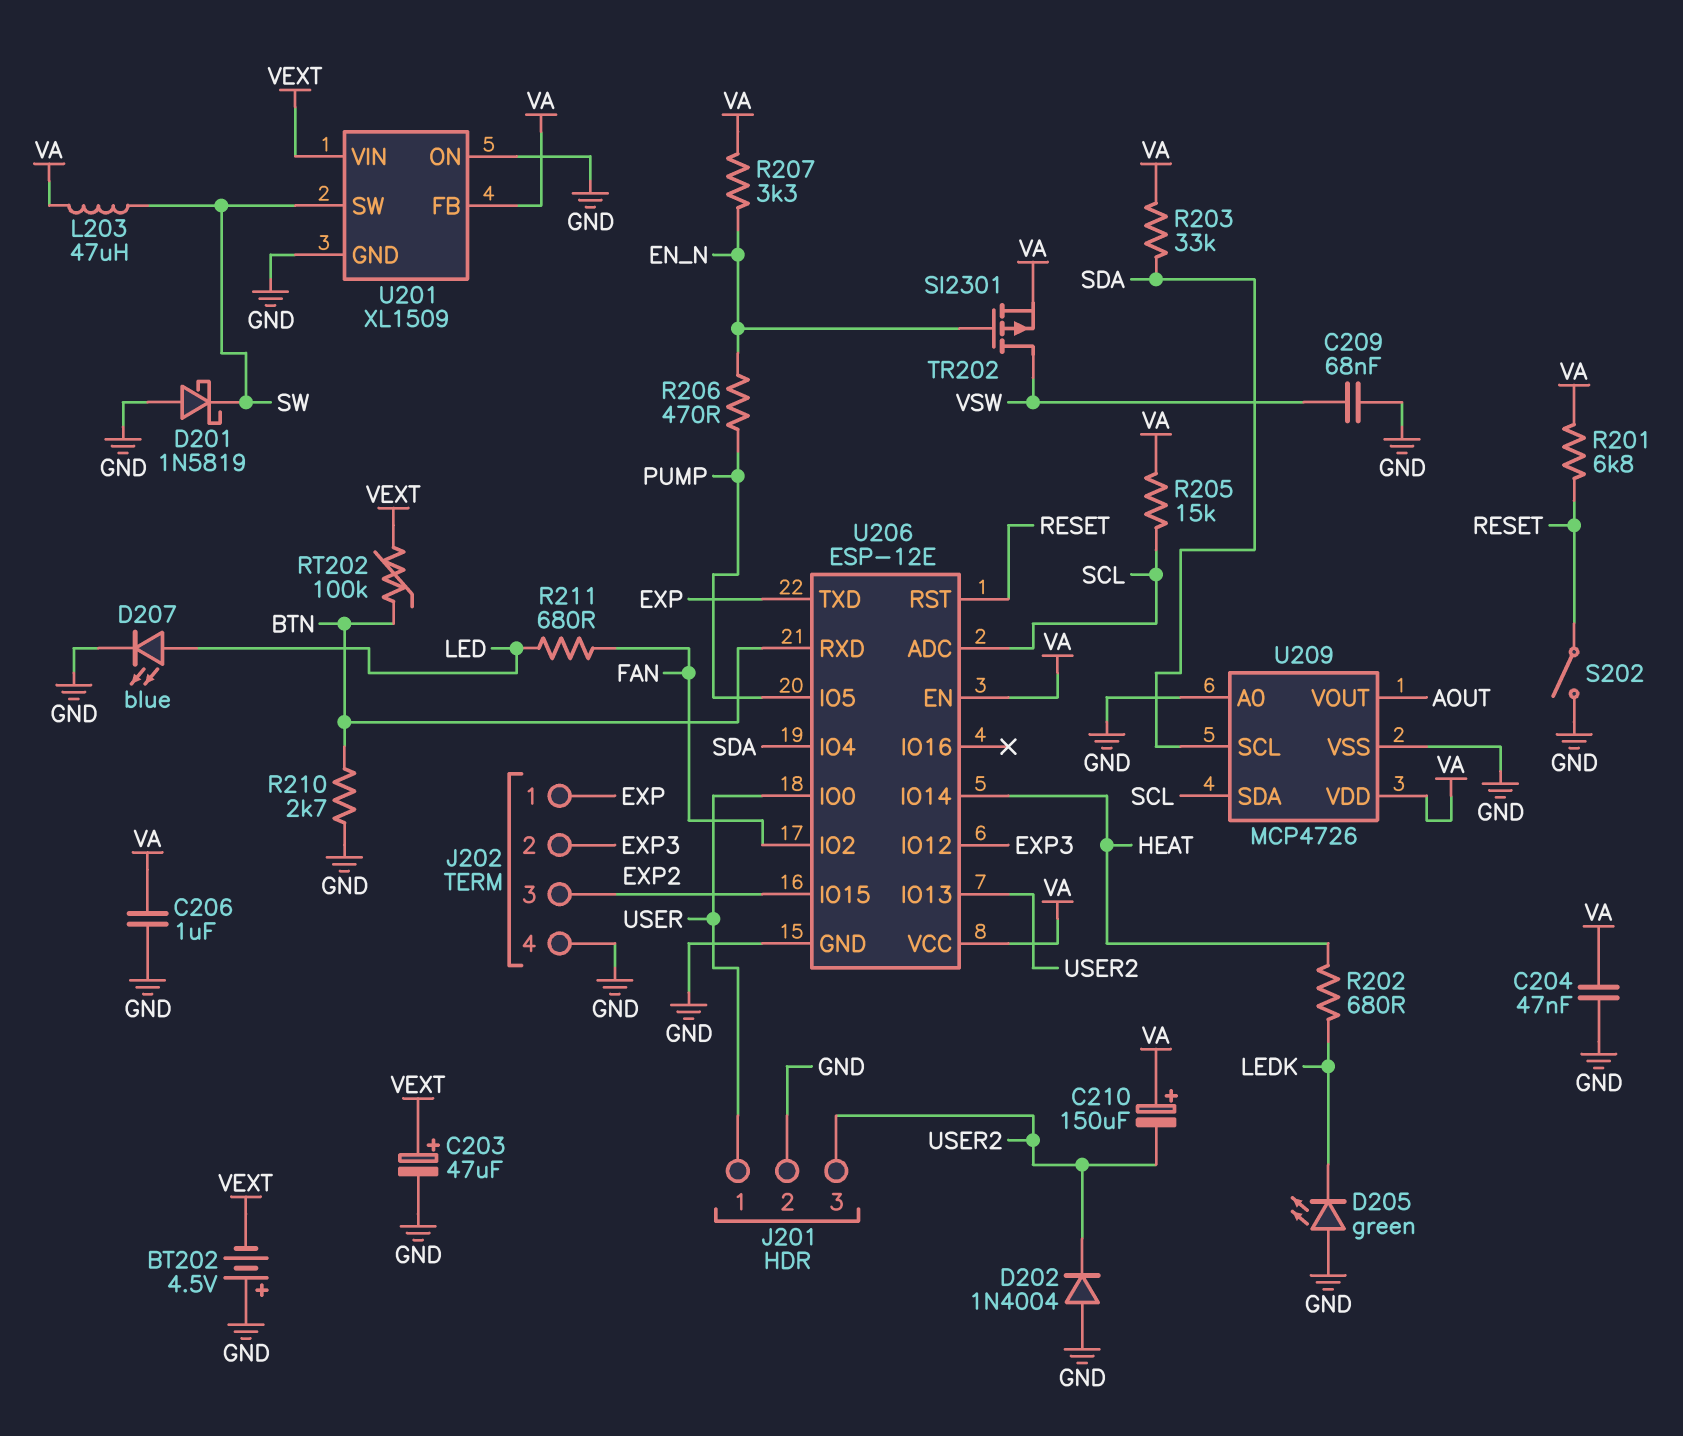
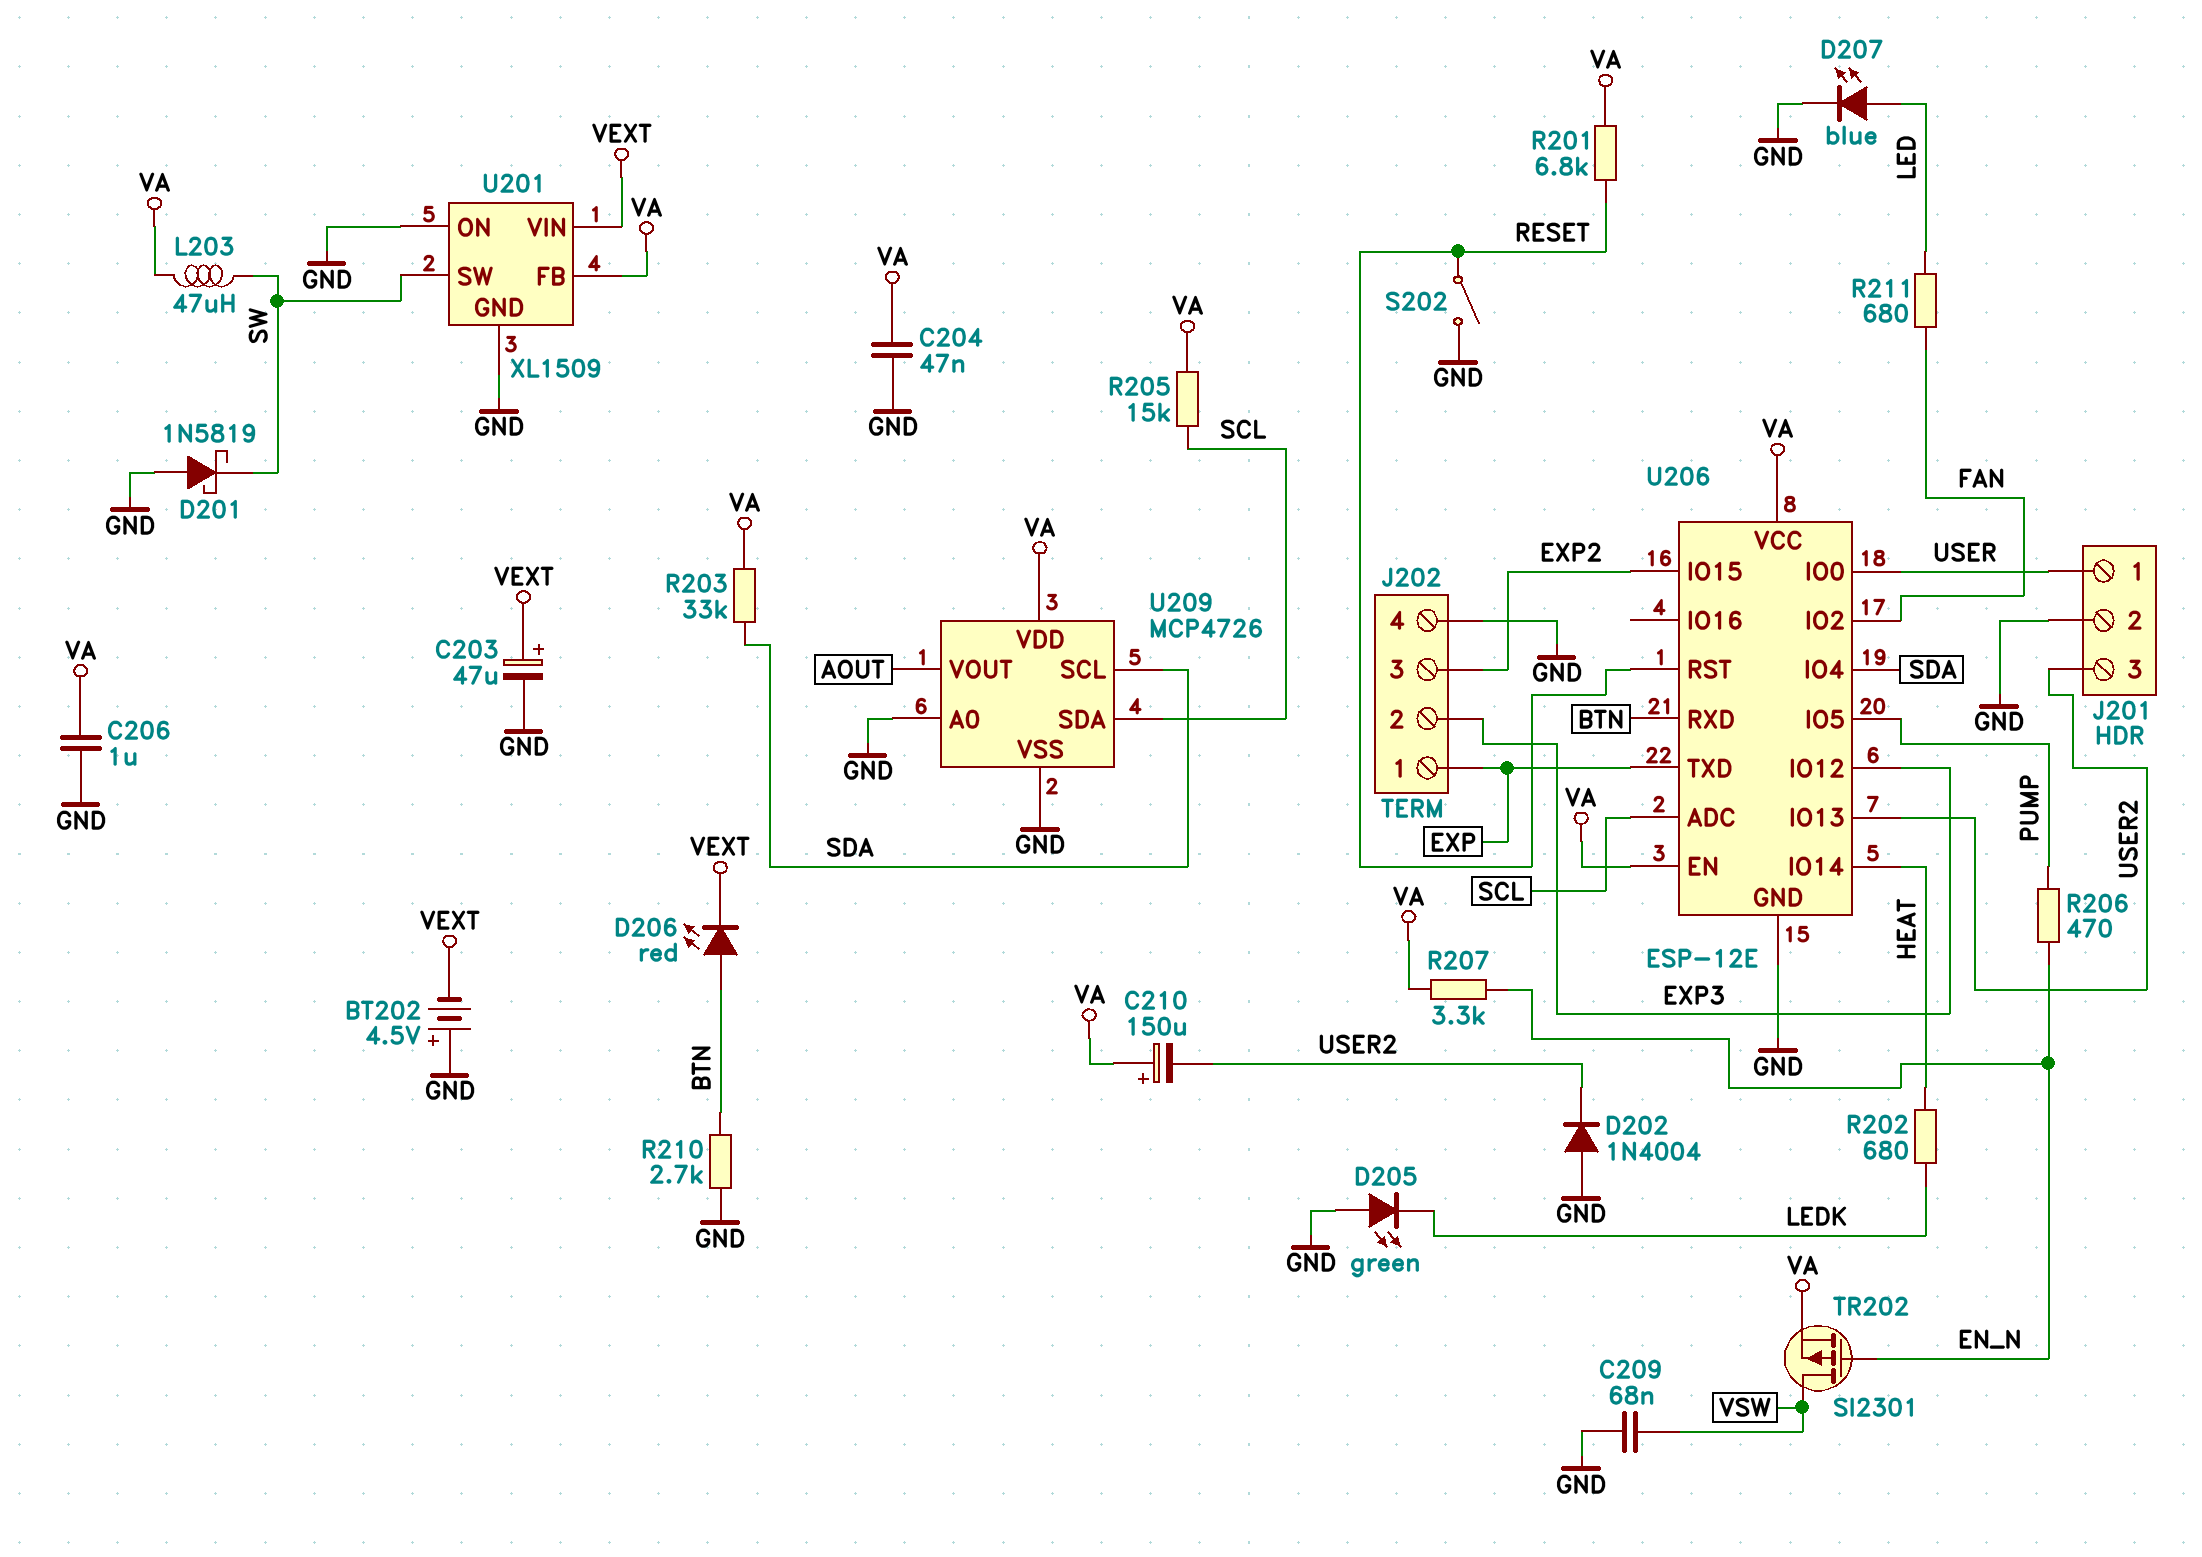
D206: none -> LED red (A BTN, K VEXT)
RT202: 100k (BTN, VEXT) -> none

